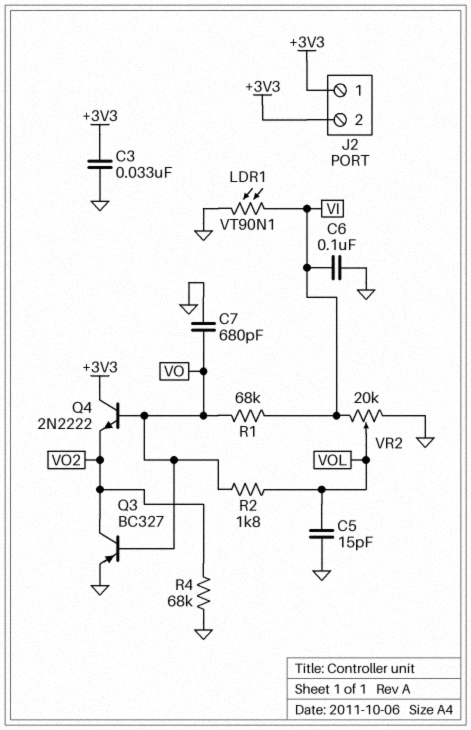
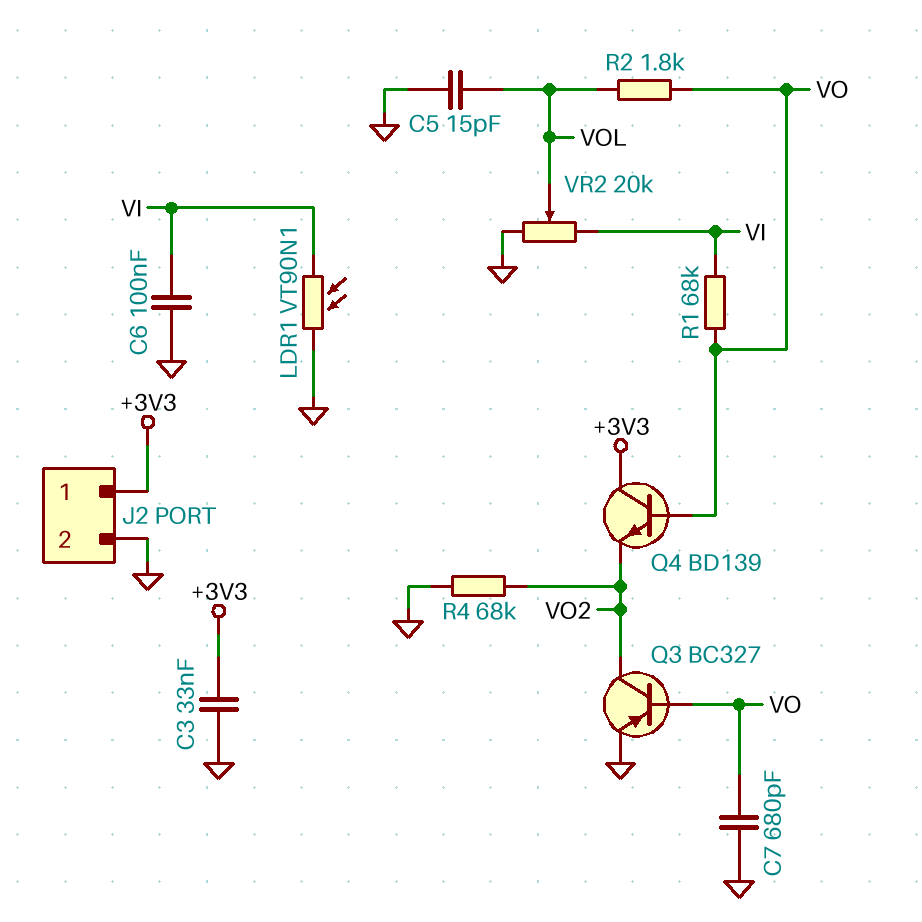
J2 pin 2: +3V3 -> GND
Q4: NPN 2N2222 (B VO, C +3V3, E VO2) -> NPN BD139 (B VO, C +3V3, E VO2)

